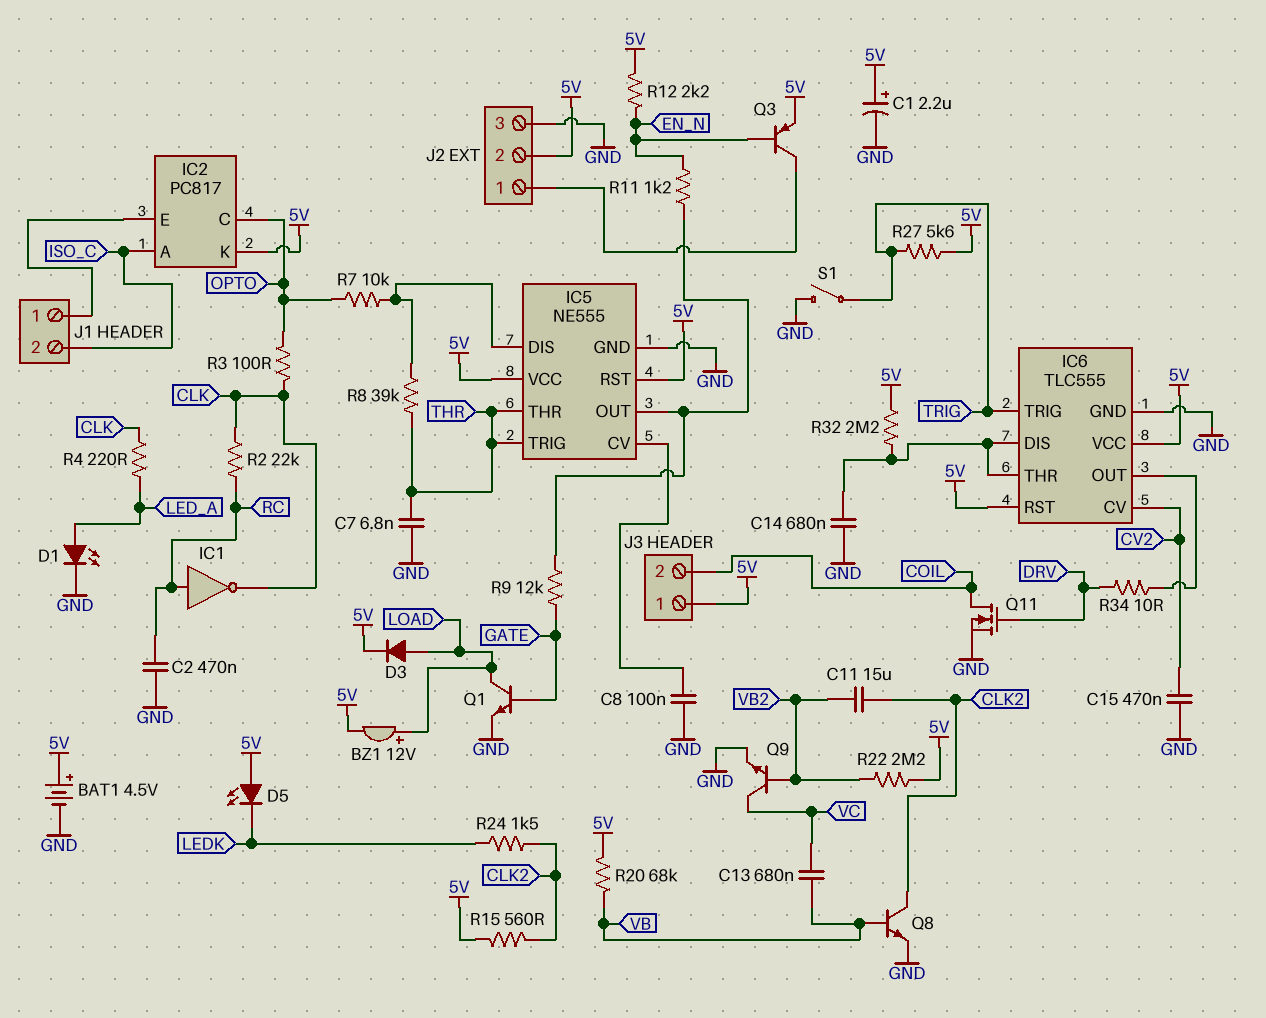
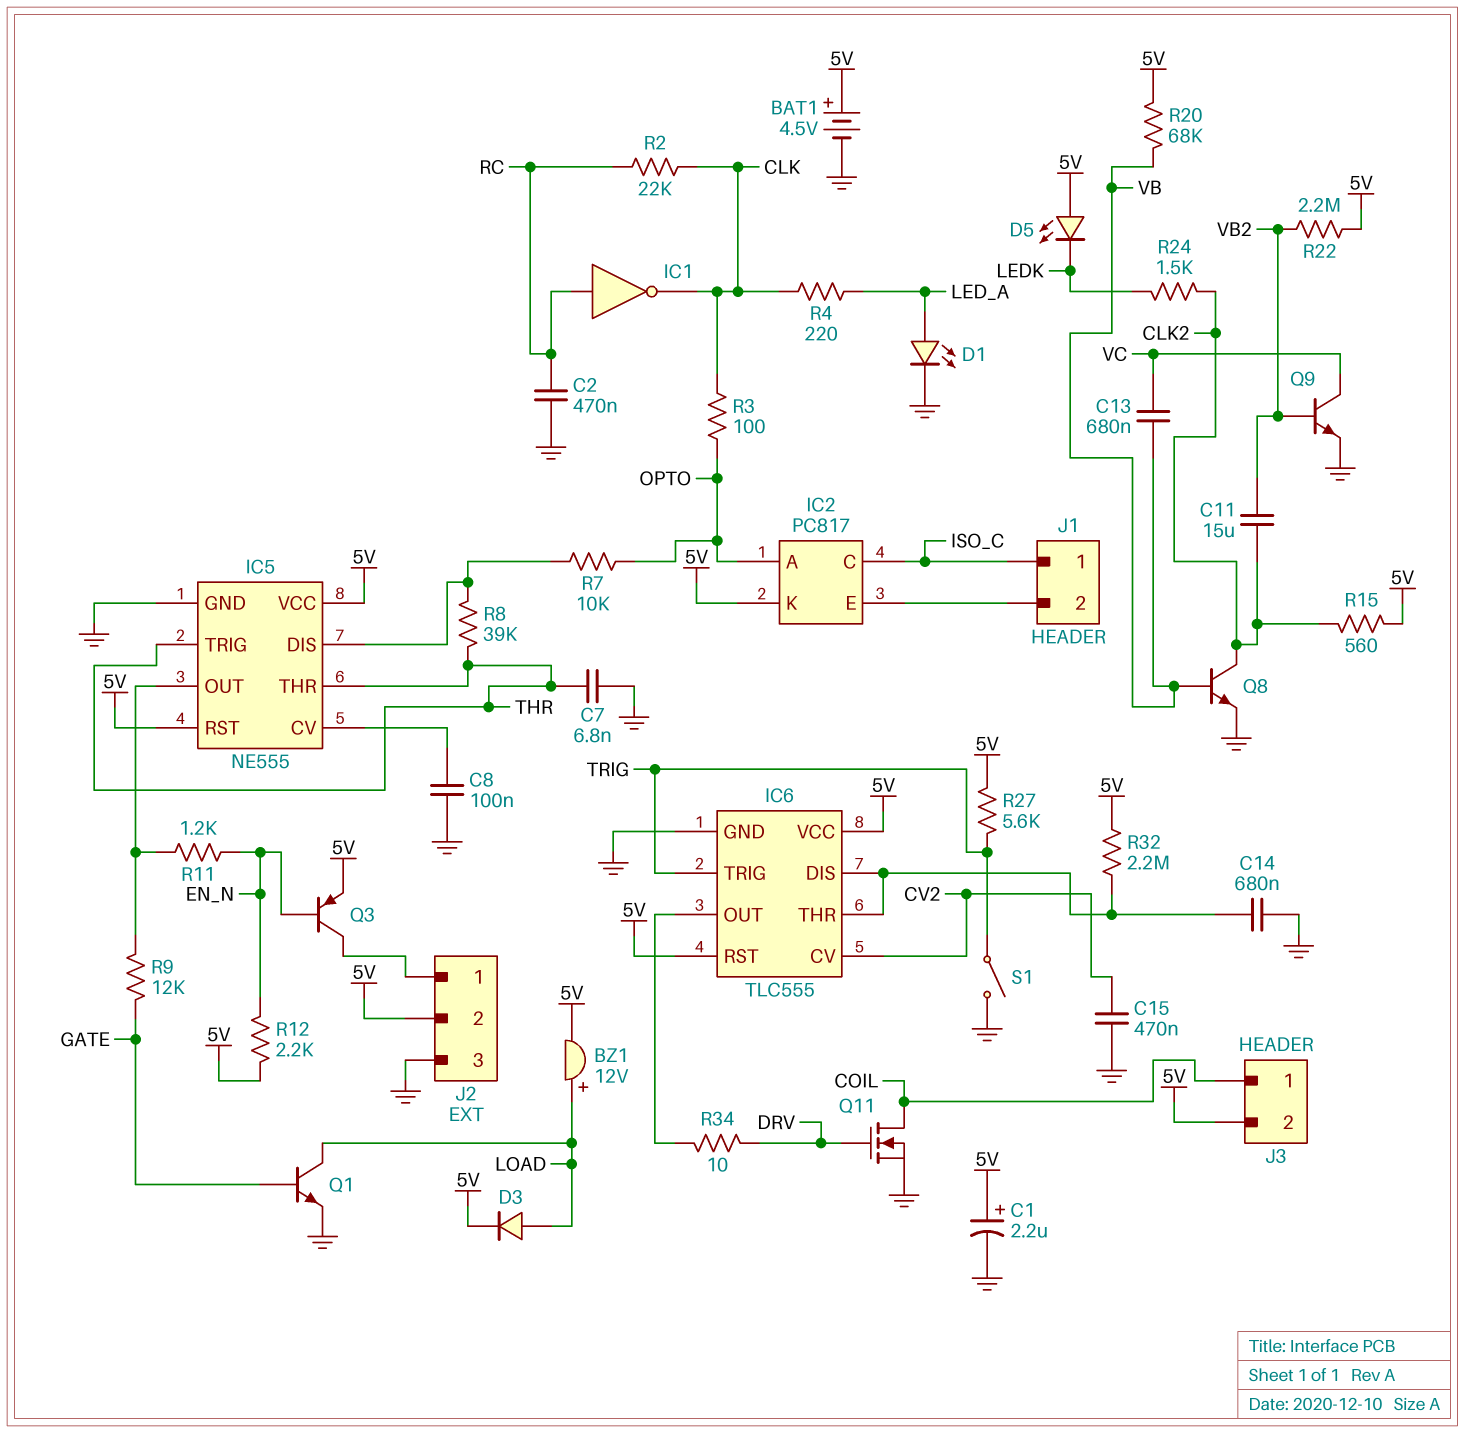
IC2 pin A: ISO_C -> OPTO
IC2 pin C: OPTO -> ISO_C
J1 pin 1: IC2/E -> ISO_C
J1 pin 2: ISO_C -> IC2/E
J3 pin 1: 5V -> COIL
J3 pin 2: COIL -> 5V

